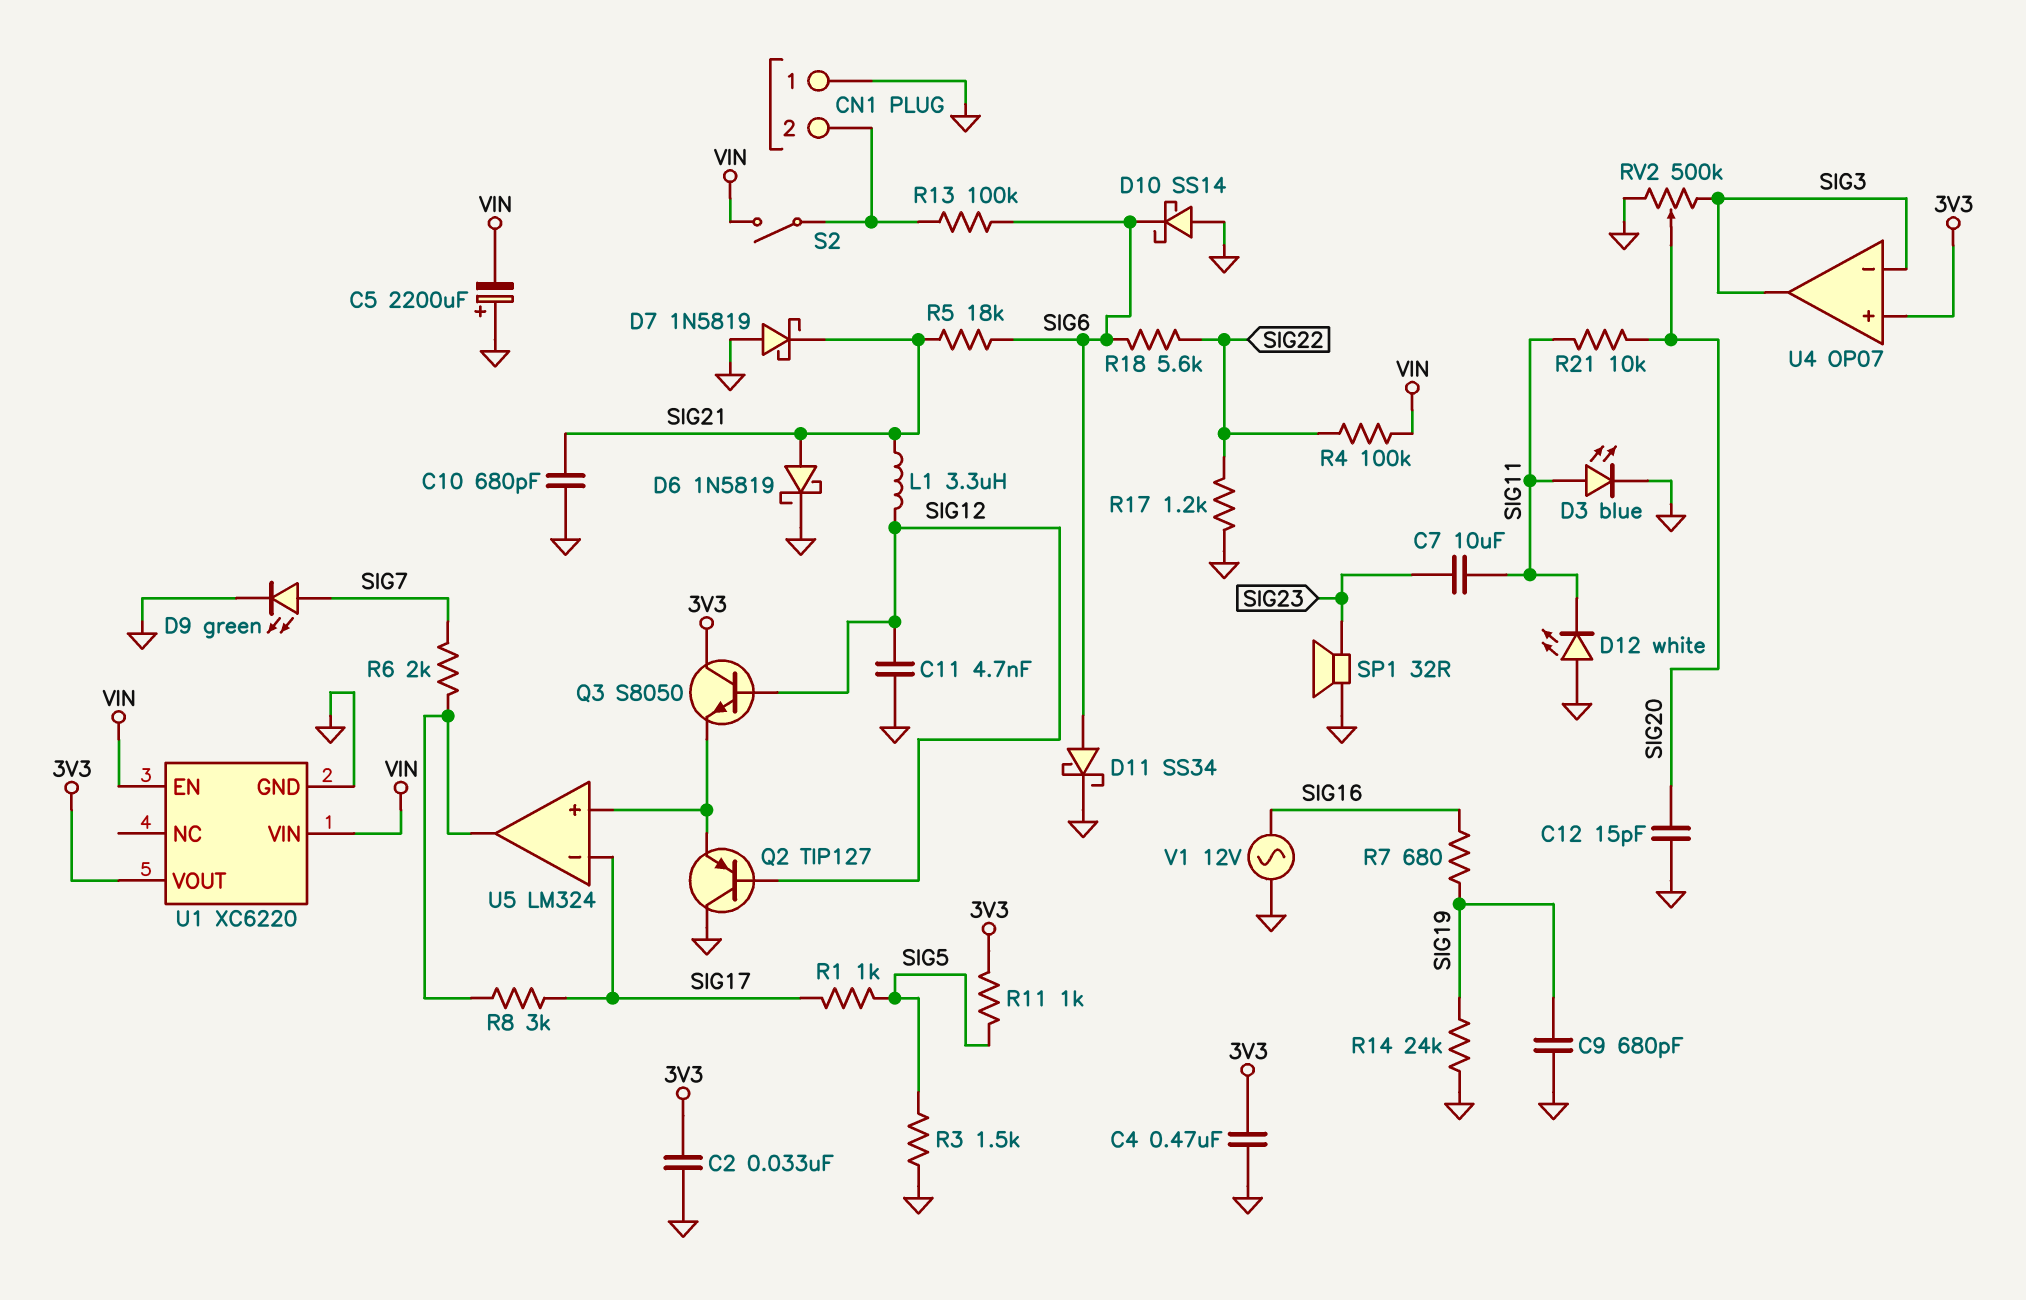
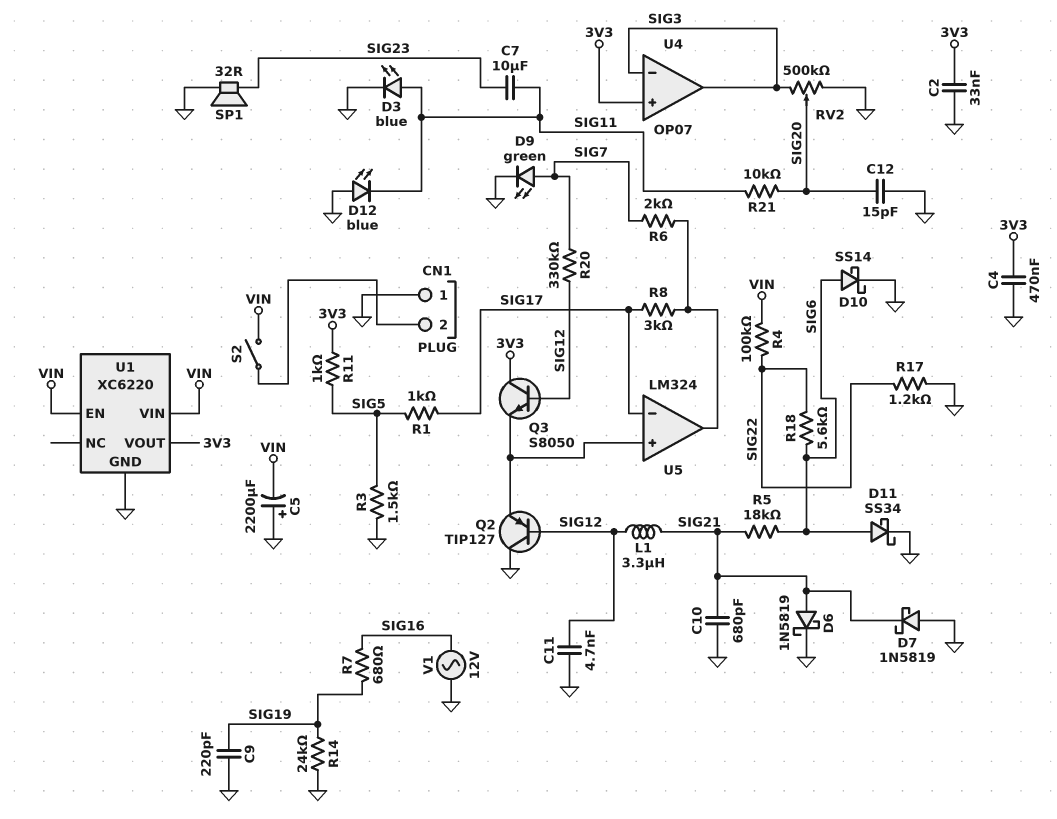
C9: 680pF (GND, SIG19) -> 220pF (GND, SIG19)
D10: schottky SS14 (A GND, K SIG6) -> schottky SS14 (A SIG6, K GND)
D12: LED white (A GND, K SIG11) -> LED blue (A GND, K SIG11)
R13: 100k (CN1/2, SIG6) -> none
R20: none -> 330k (SIG7, SIG12)

